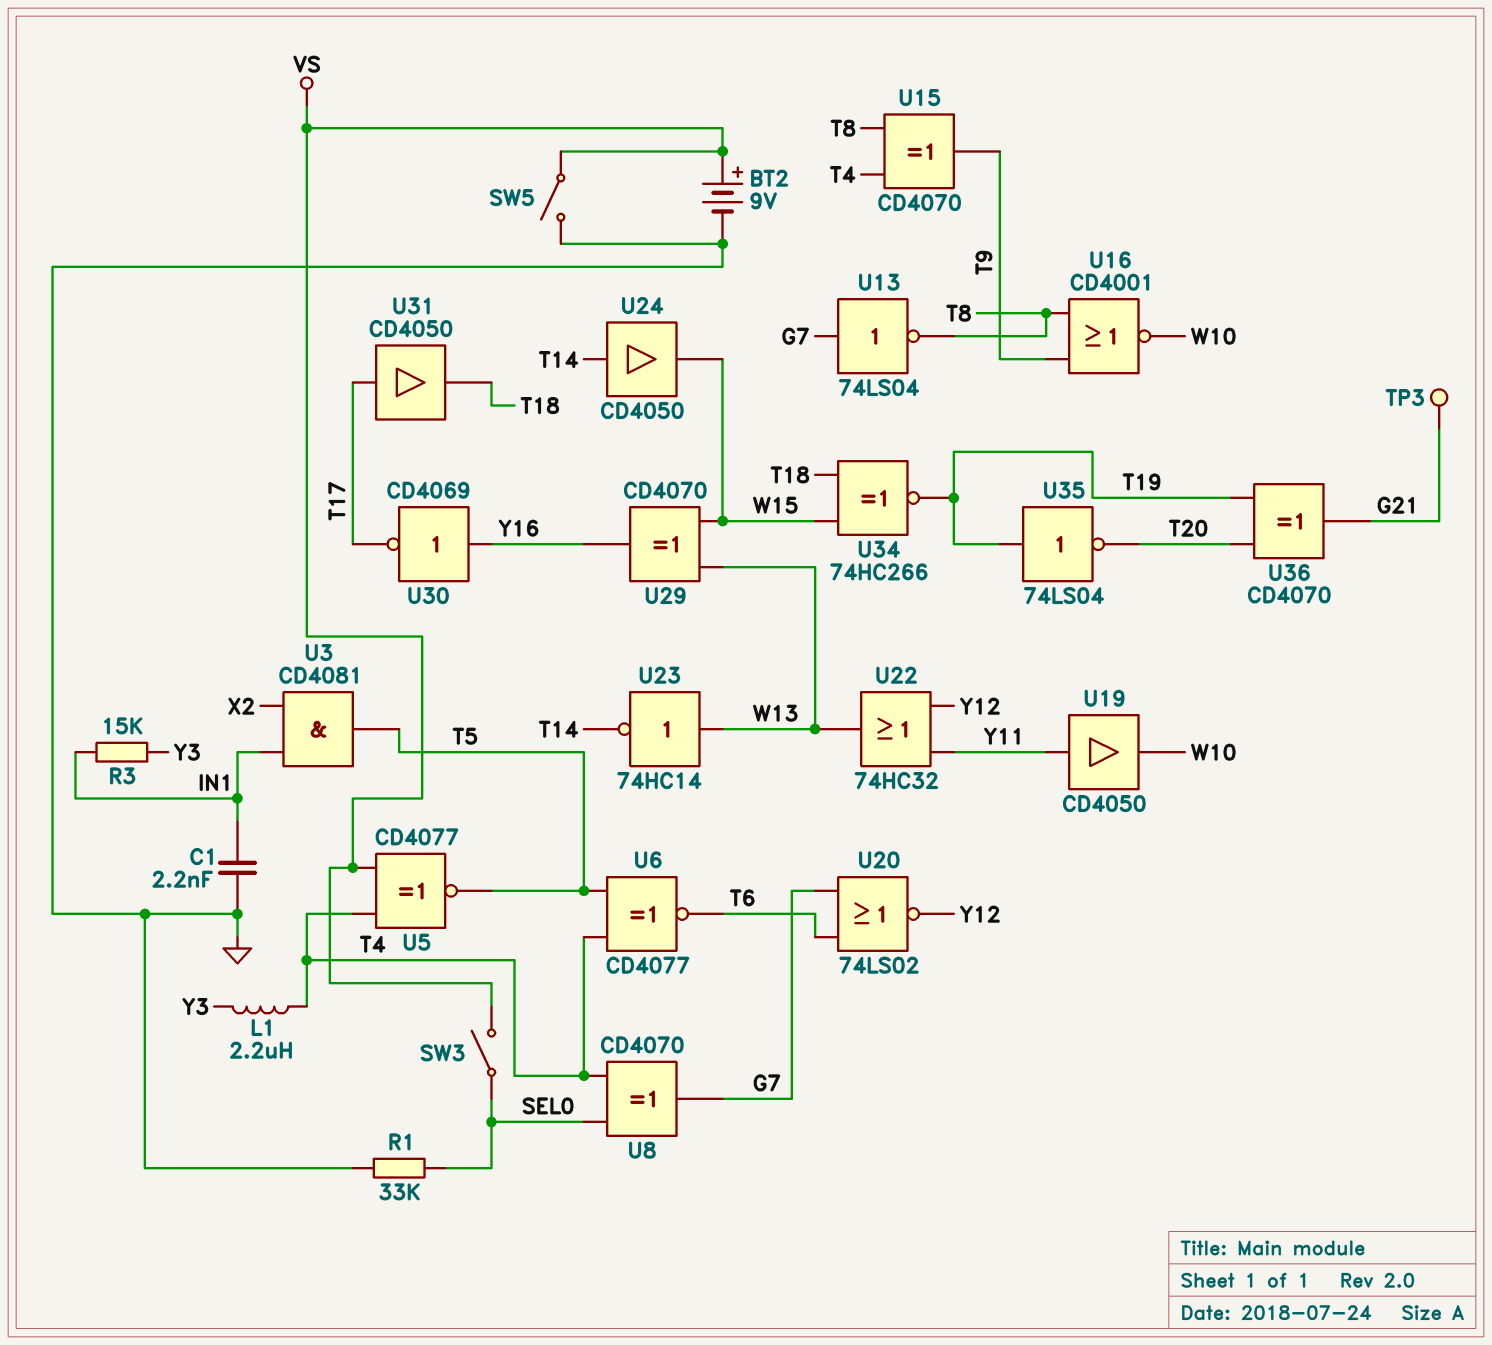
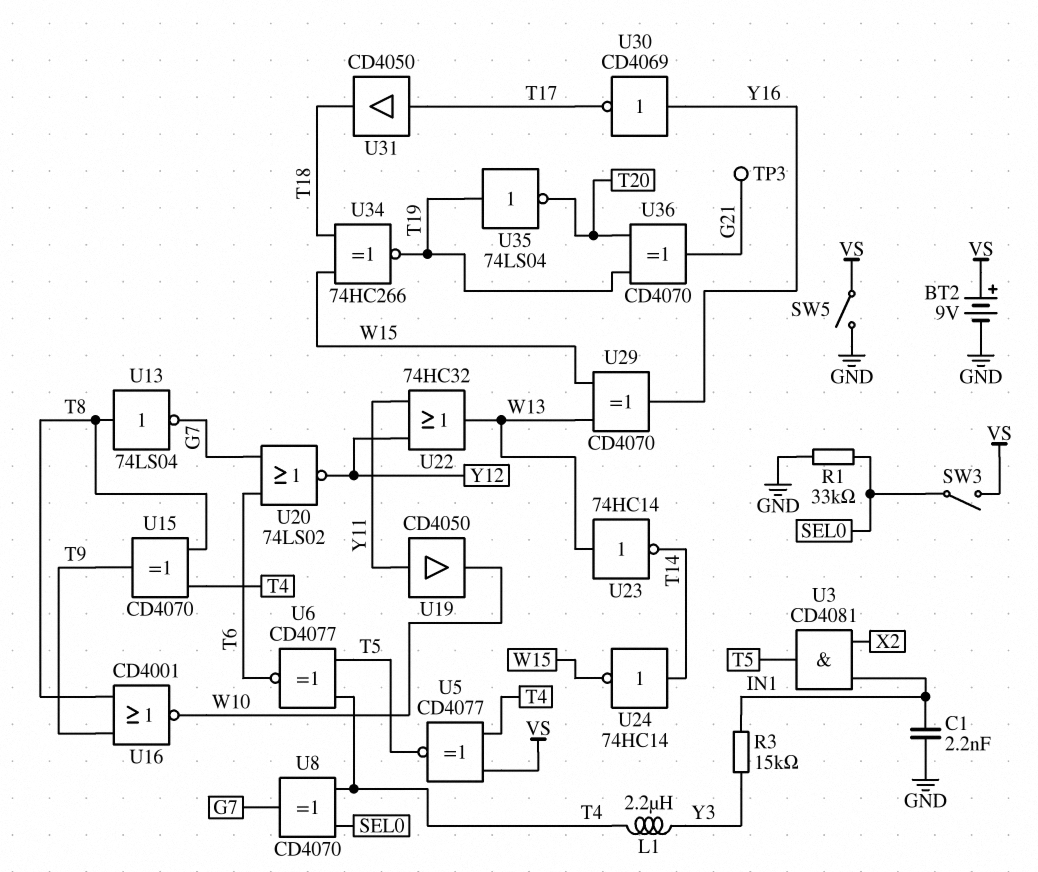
U13: NOT 74LS04 (in G7, out T8) -> NOT 74LS04 (in T8, out G7)
U24: buffer CD4050 (in T14, out W15) -> NOT 74HC14 (in T14, out W15)

